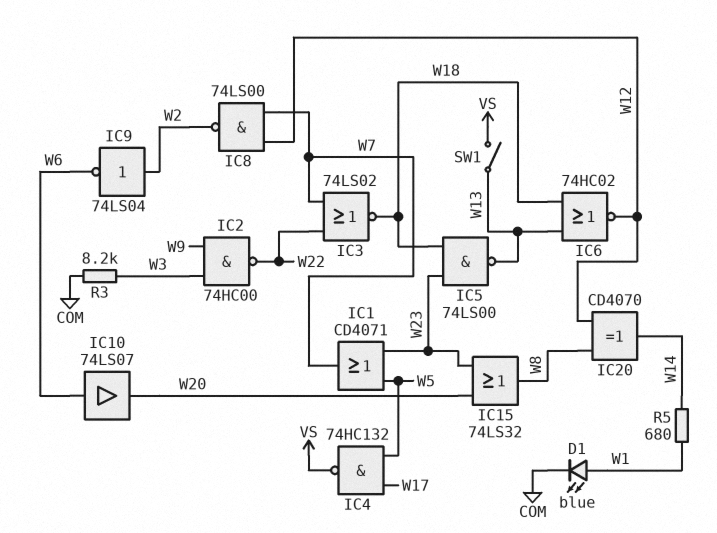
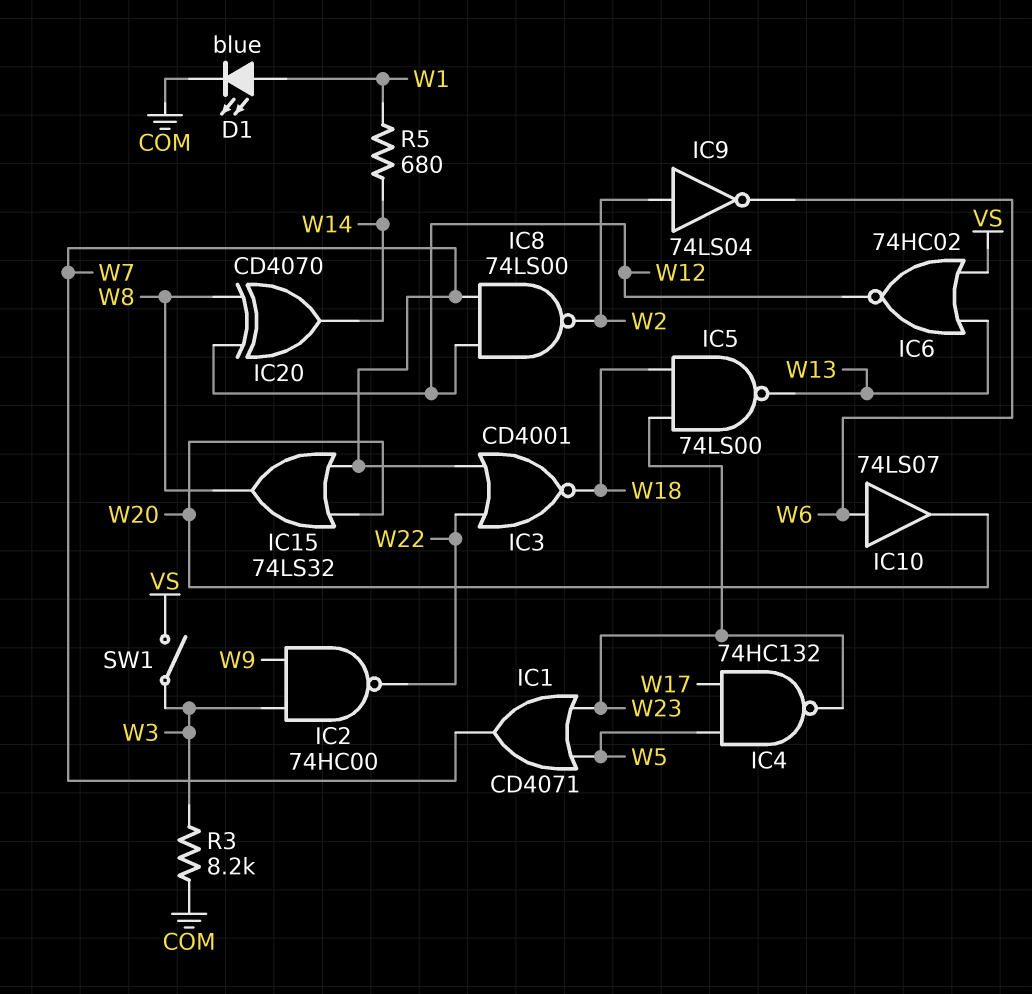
IC3: NOR 74LS02 (in W7, in W22, out W18) -> NOR CD4001 (in W7, in W22, out W18)
IC4: NAND 74HC132 (in W5, in W17, out VS) -> NAND 74HC132 (in W5, in W17, out W23)
IC6: NOR 74HC02 (in W13, in W18, out W12) -> NOR 74HC02 (in VS, in W13, out W12)
IC15: OR 74LS32 (in W20, in W23, out W8) -> OR 74LS32 (in W7, in W20, out W8)
SW1: switch (VS, W13) -> switch (VS, W3)

